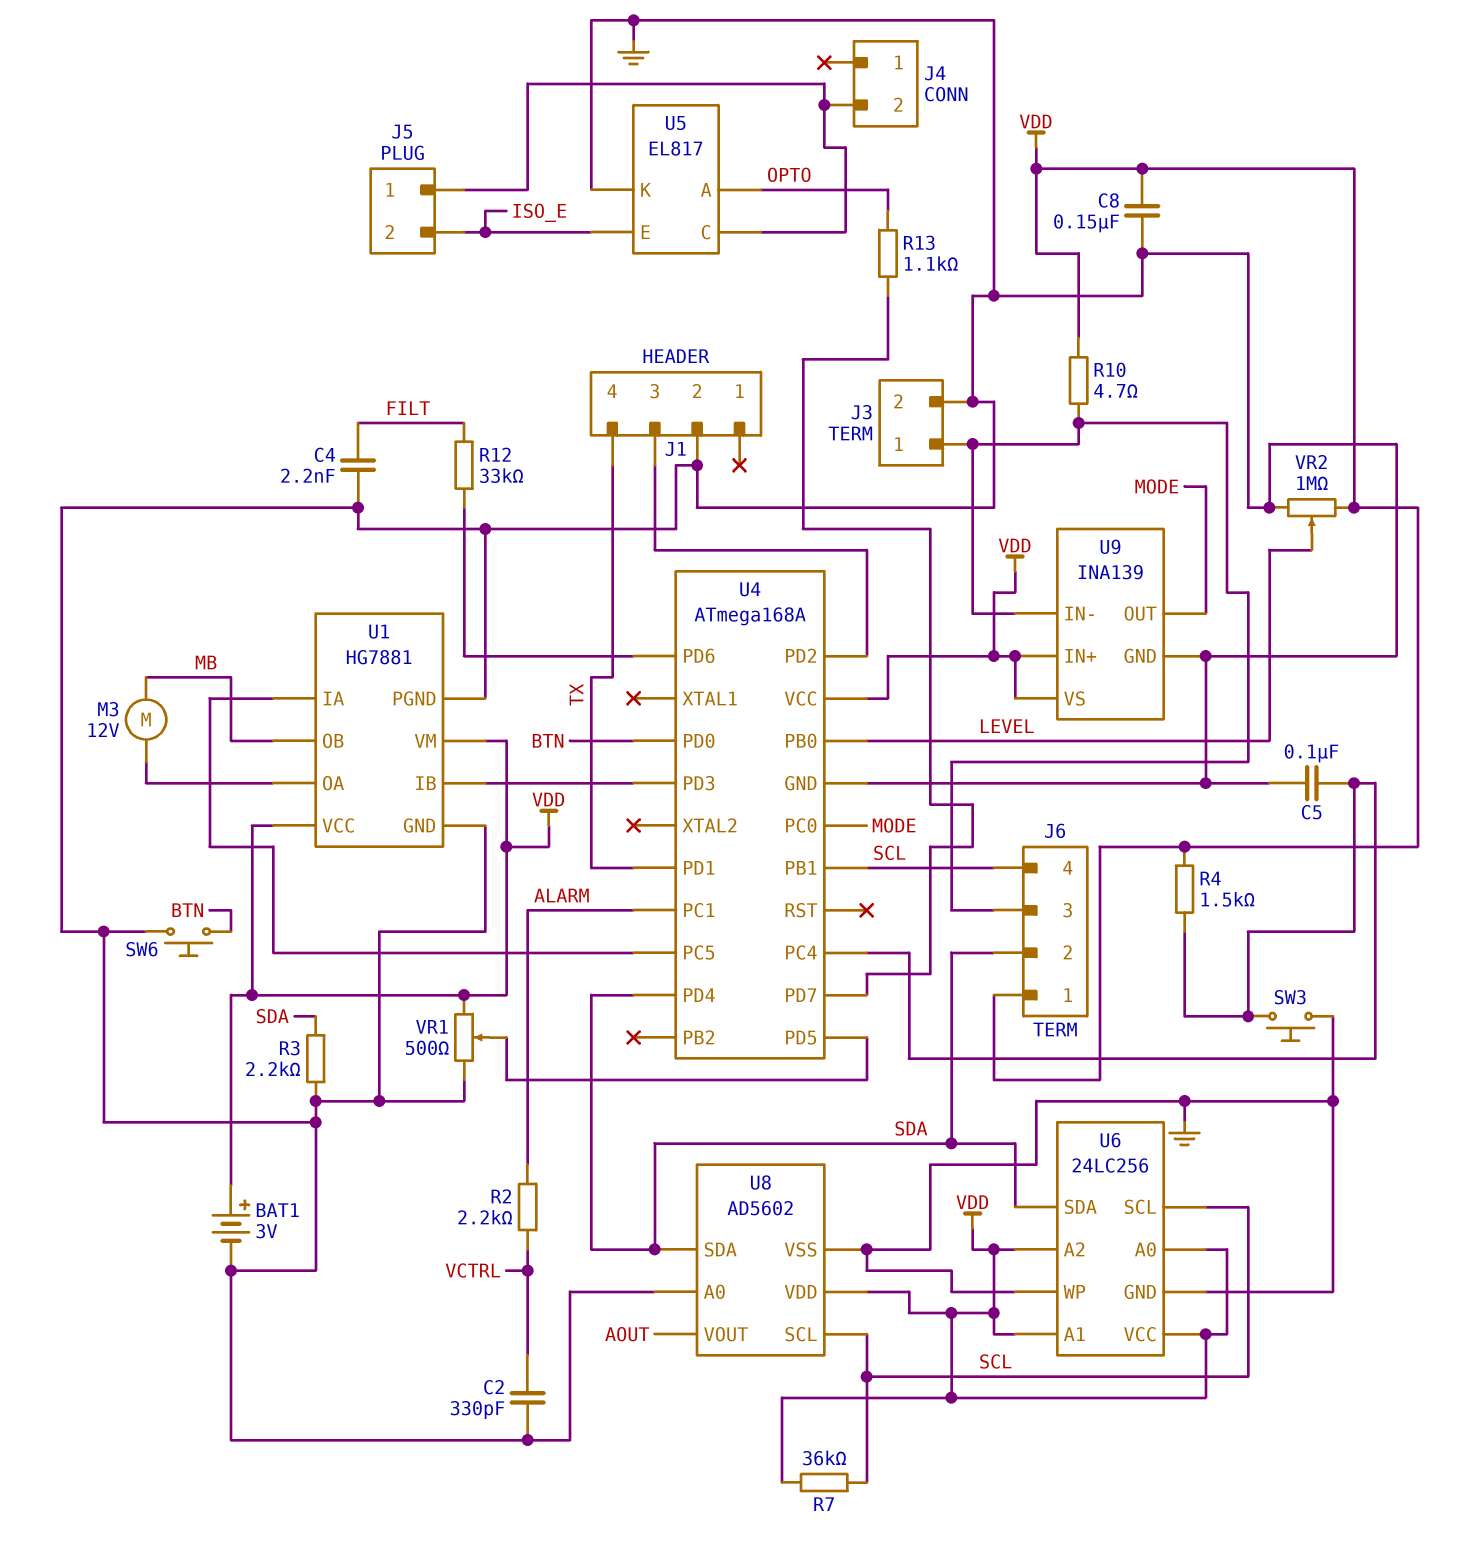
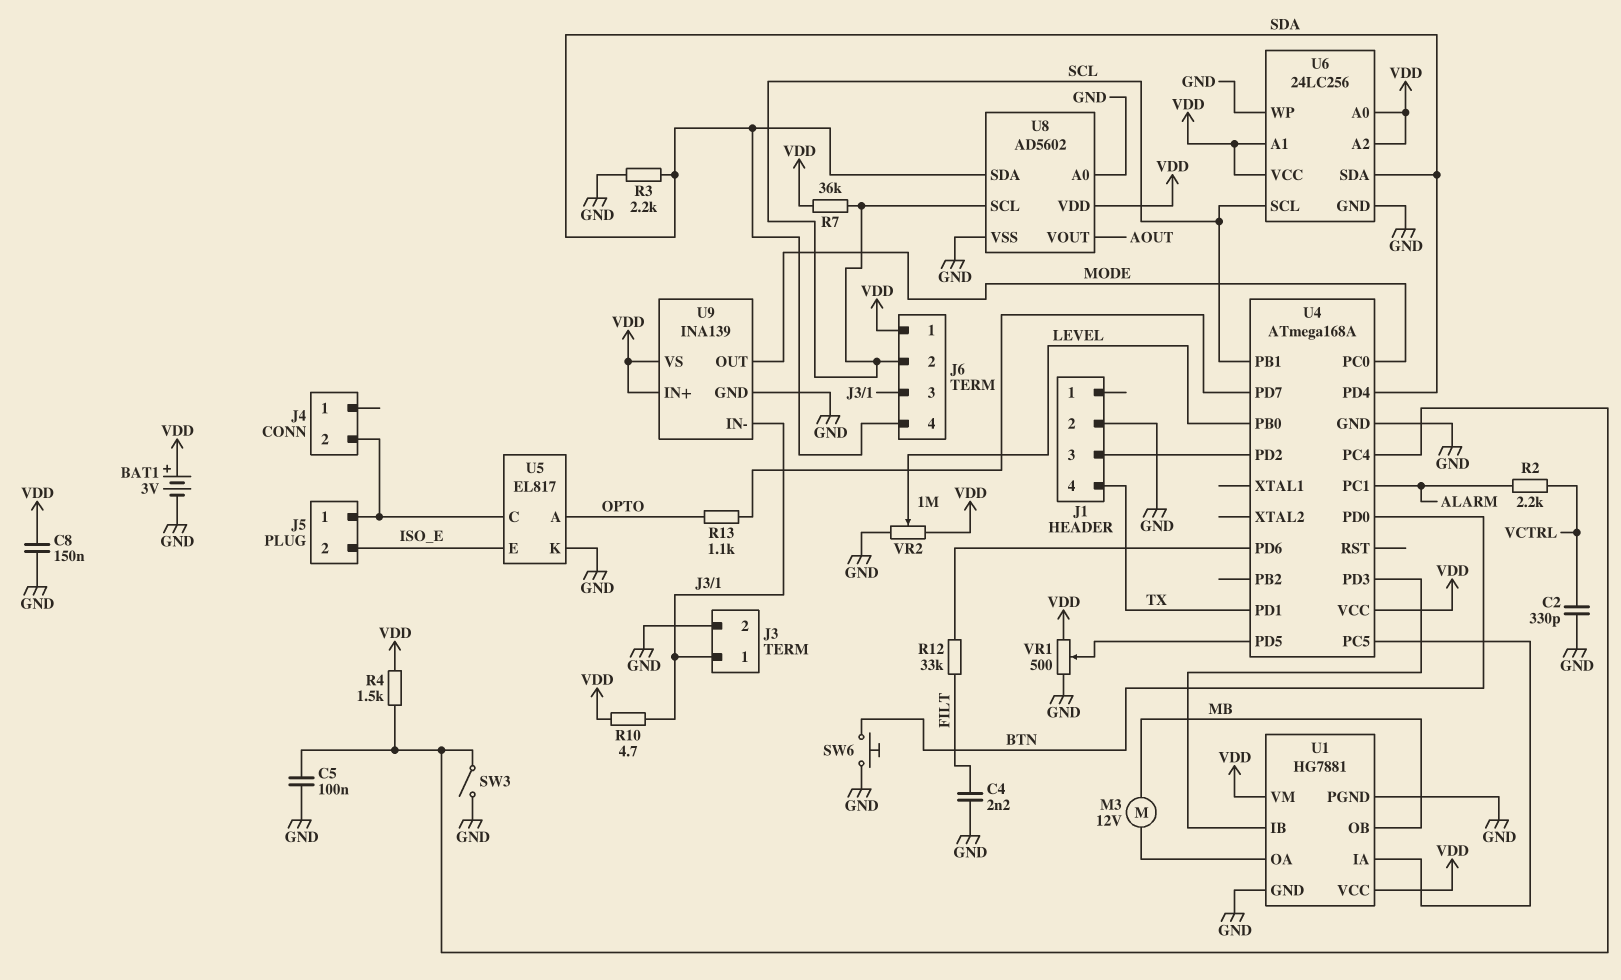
J6 pin 2: SDA -> SCL
J6 pin 4: SCL -> SDA
SW3: button (GND, U4/PC4) -> switch (GND, U4/PC4)

